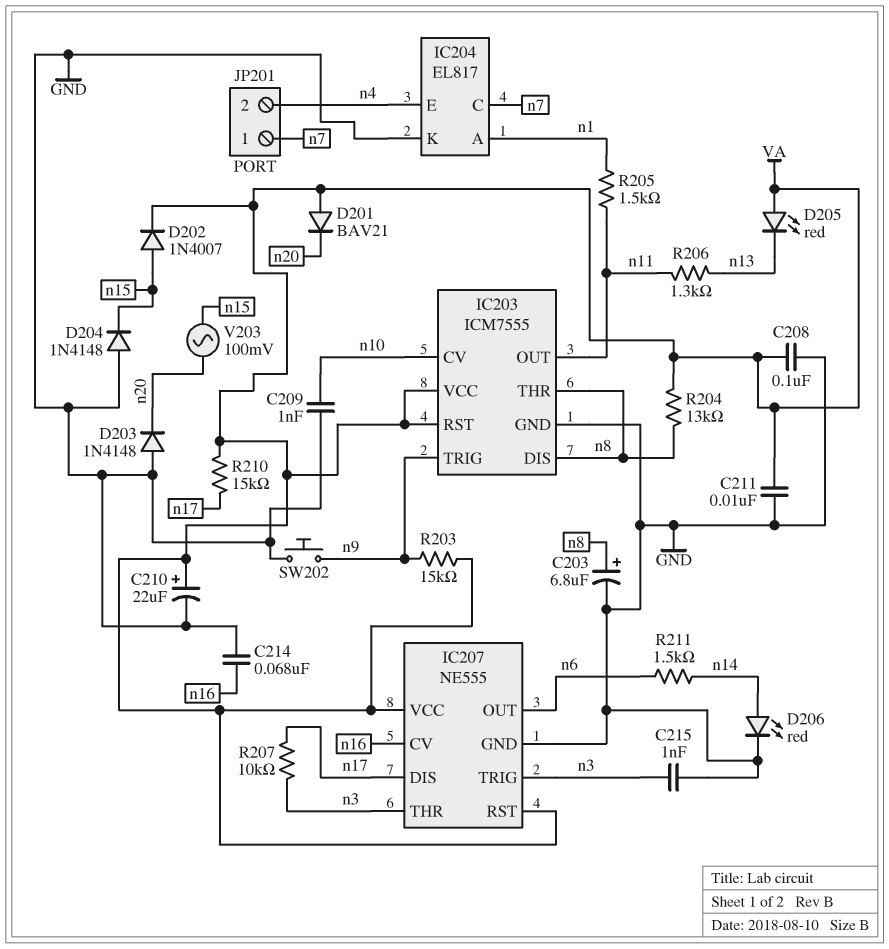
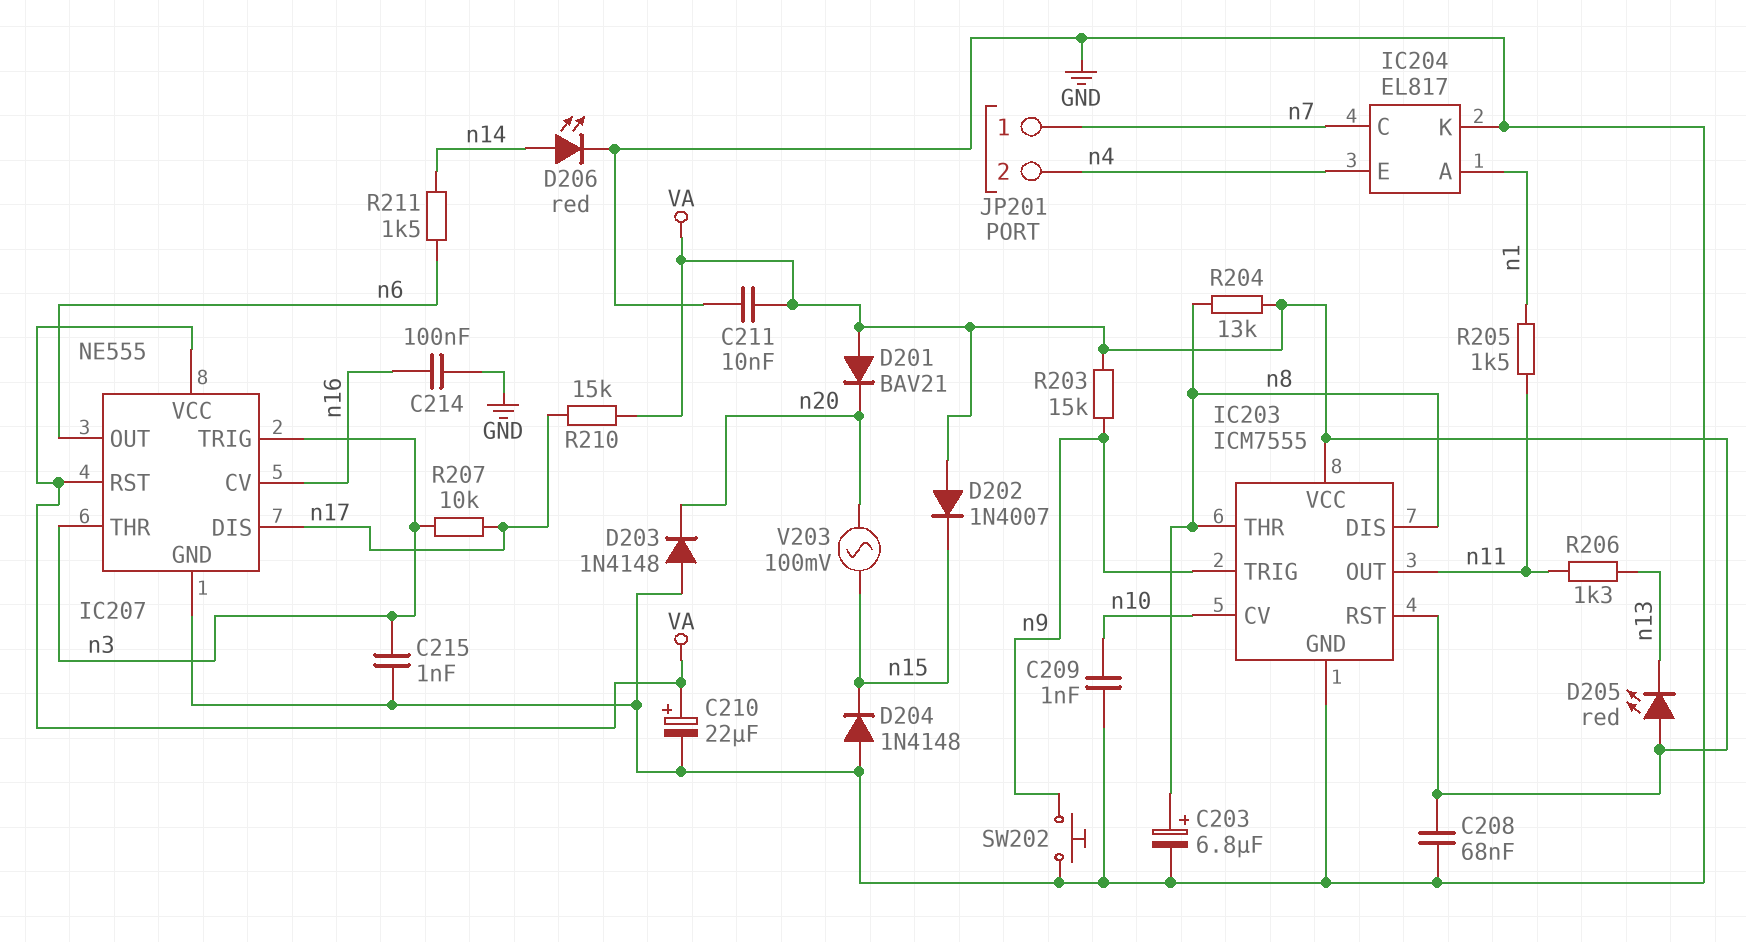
C208: 100nF (GND, VA) -> 68nF (GND, VA)
C214: 68nF (GND, n16) -> 100nF (GND, n16)
D202: diode 1N4007 (A n15, K VA) -> diode 1N4007 (A VA, K n15)

